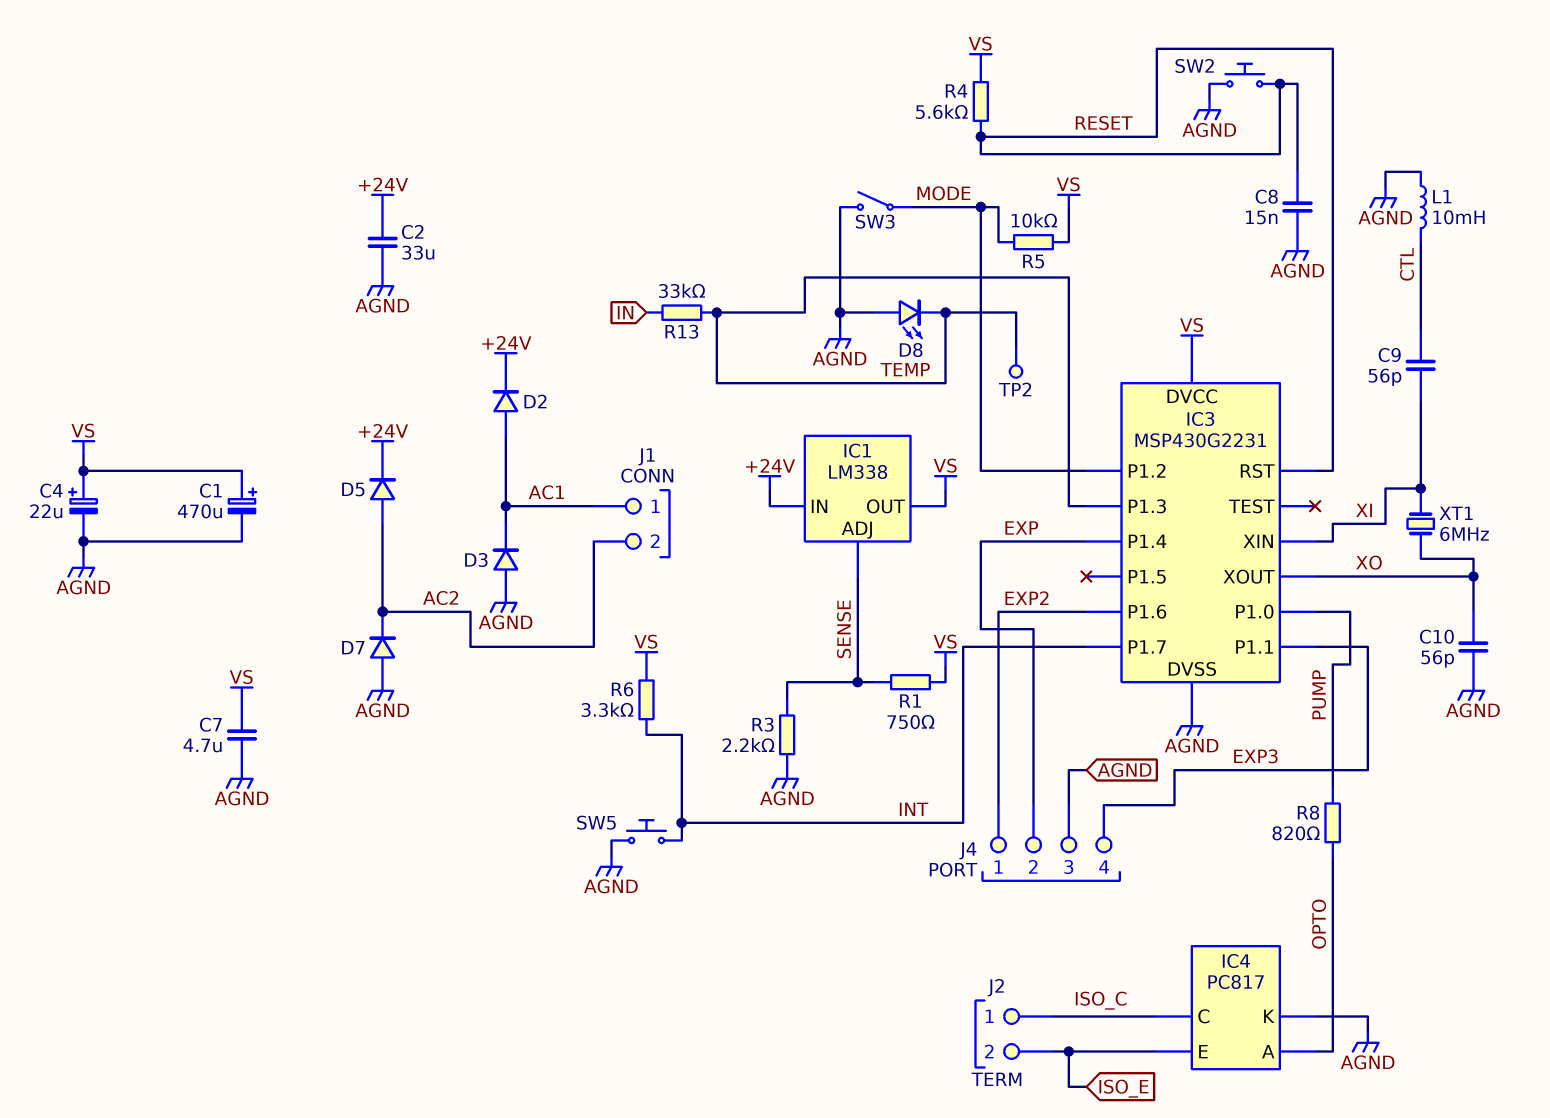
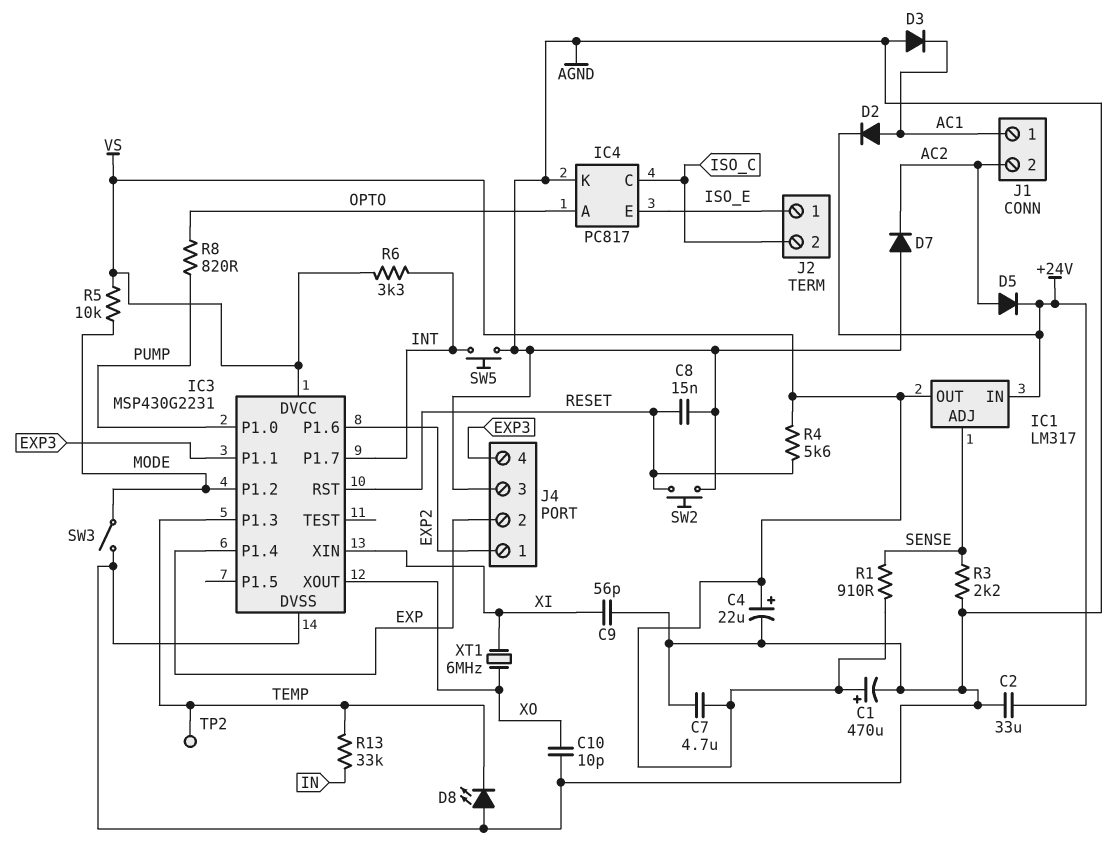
C9: 56pF (CTL, XI) -> 56pF (AGND, XI)
C10: 56pF (AGND, XO) -> 10pF (AGND, XO)
IC1: LM338 -> LM317
J2 pin 1: ISO_C -> ISO_E
J2 pin 2: ISO_E -> ISO_C
L1: 10mH (AGND, CTL) -> none
R1: 750 (SENSE, VS) -> 910 (SENSE, VS)

